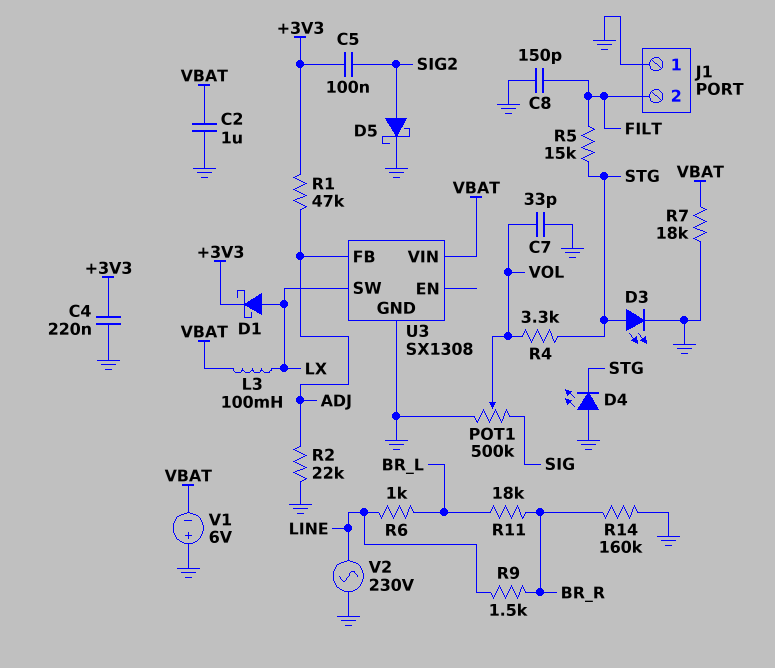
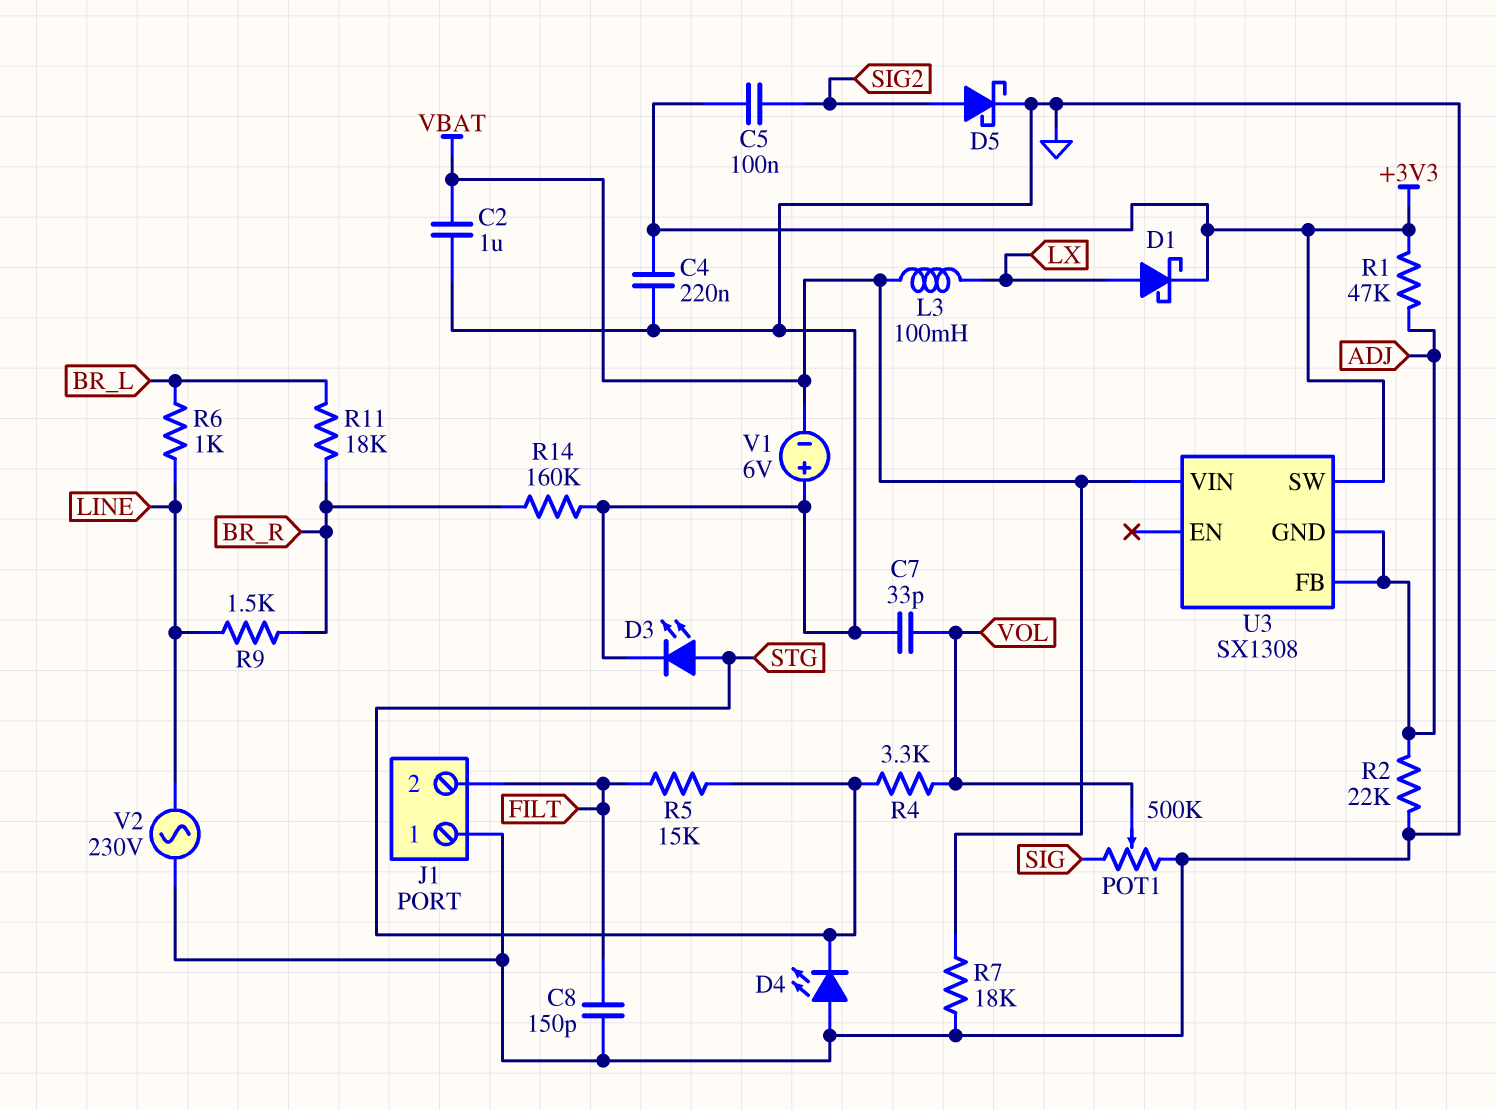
U3 pin GND: GND -> ADJ
U3 pin SW: LX -> +3V3

